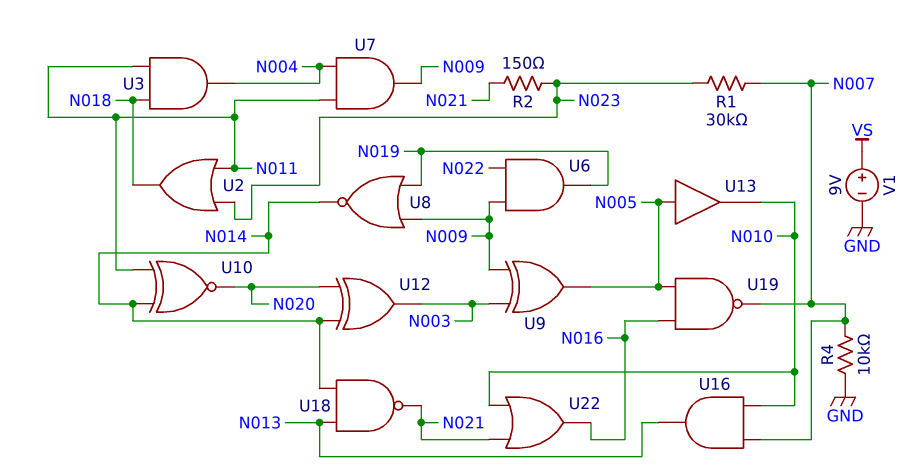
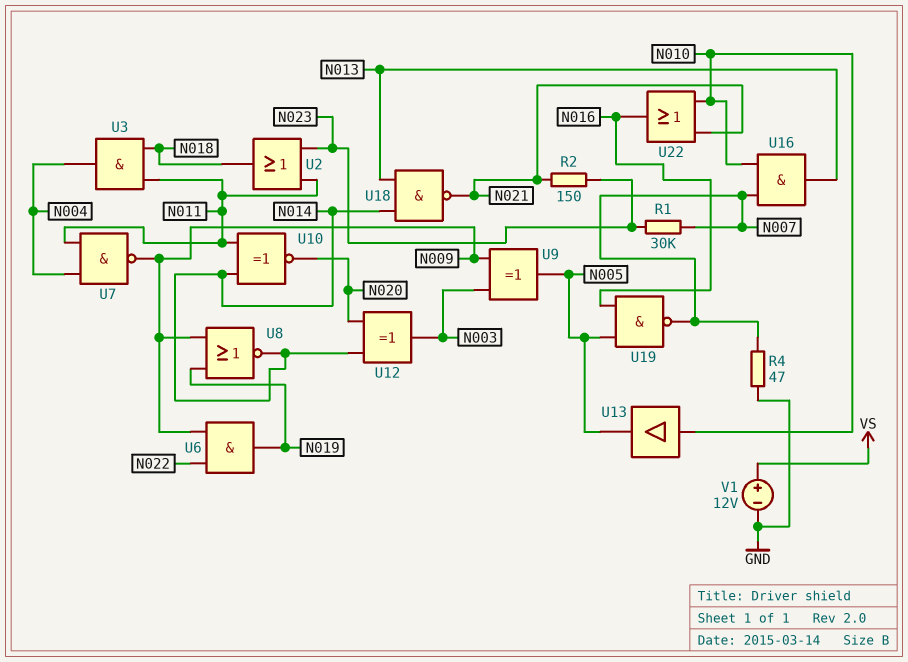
R4: 10k (GND, N007) -> 47 (GND, N007)
U7: AND (in N004, in N011, out N009) -> NAND (in N004, in N011, out N009)
U13: buffer (in N005, out N010) -> buffer (in N010, out N005)
V1: 9V (plus VS, minus GND) -> 12V (plus VS, minus GND)

